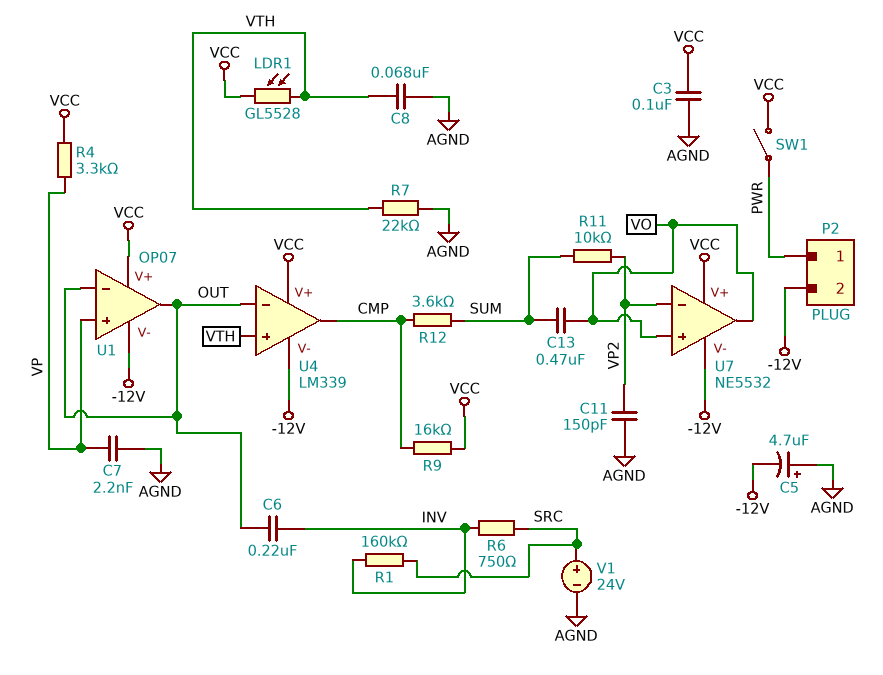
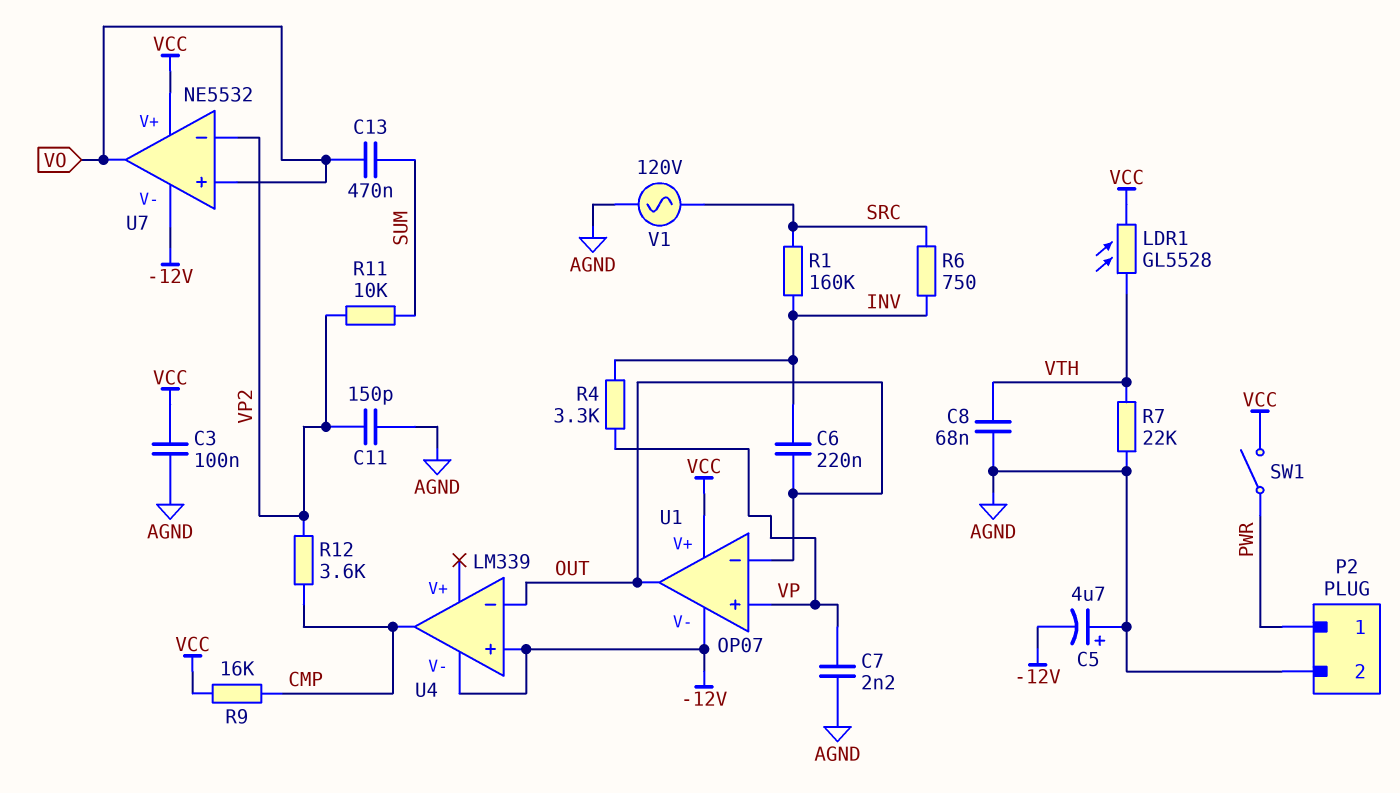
P2 pin 2: -12V -> AGND
R4: 3.3k (VCC, VP) -> 3.3k (INV, VP)
R12: 3.6k (CMP, SUM) -> 3.6k (CMP, VP2)
U4 pin V+: VCC -> none
U4 pin in+: VTH -> -12V
V1: 24V (plus SRC, minus AGND) -> AC 120V (AGND, SRC)

